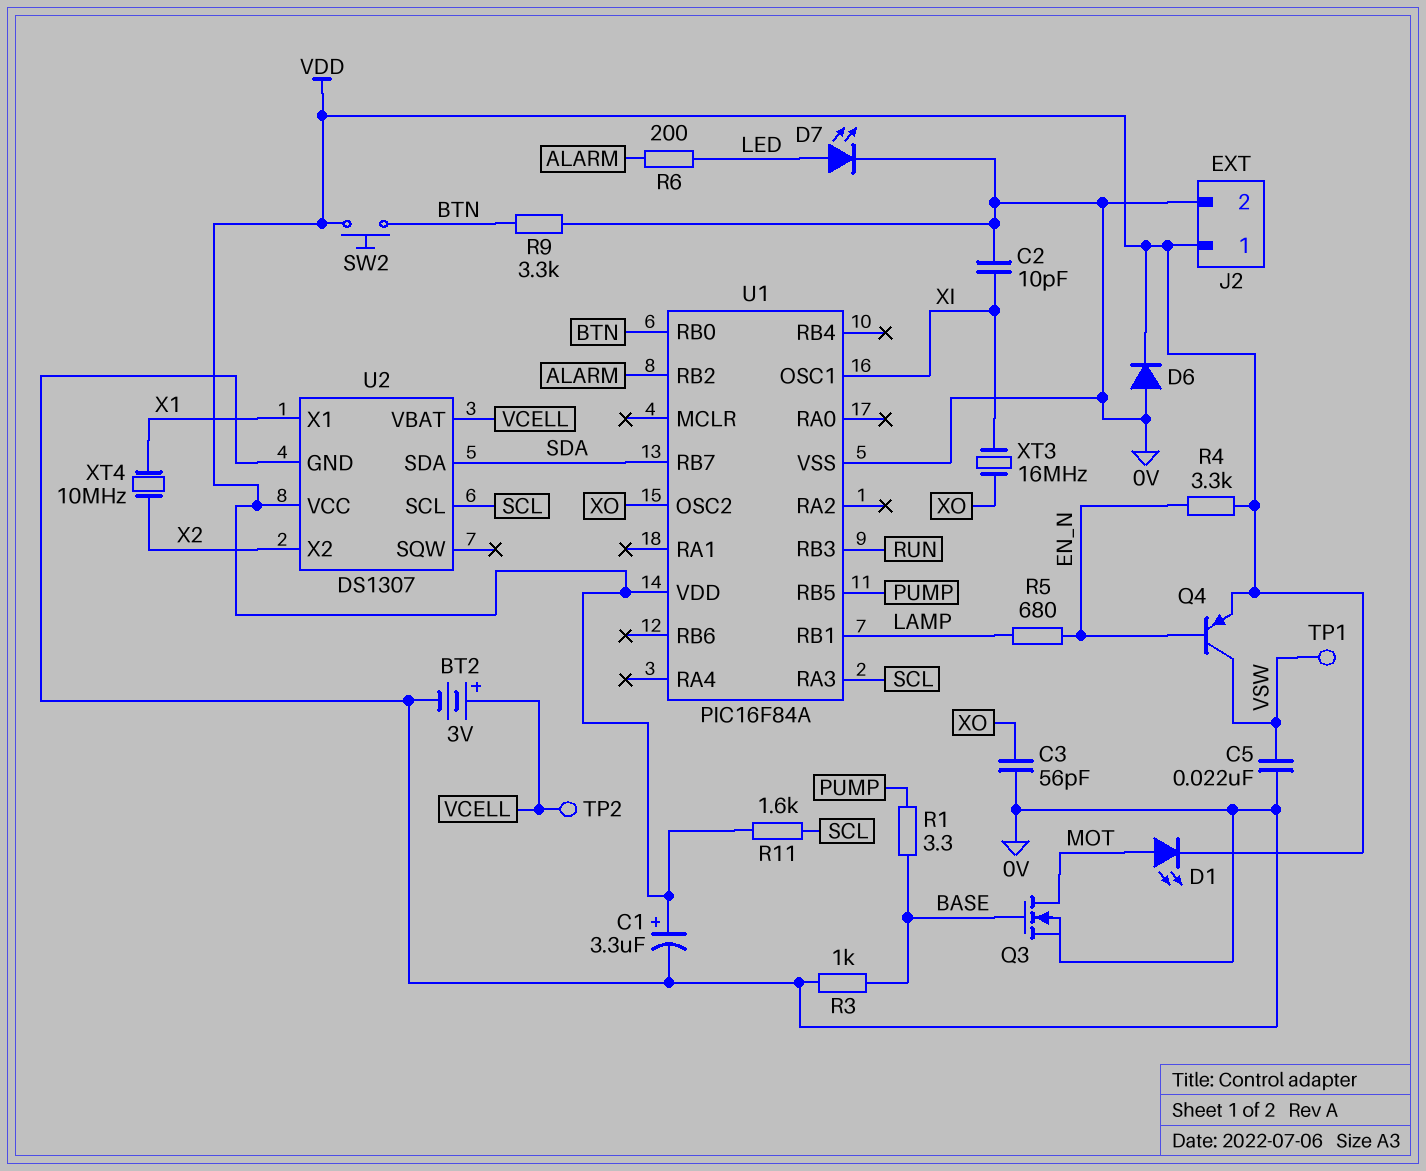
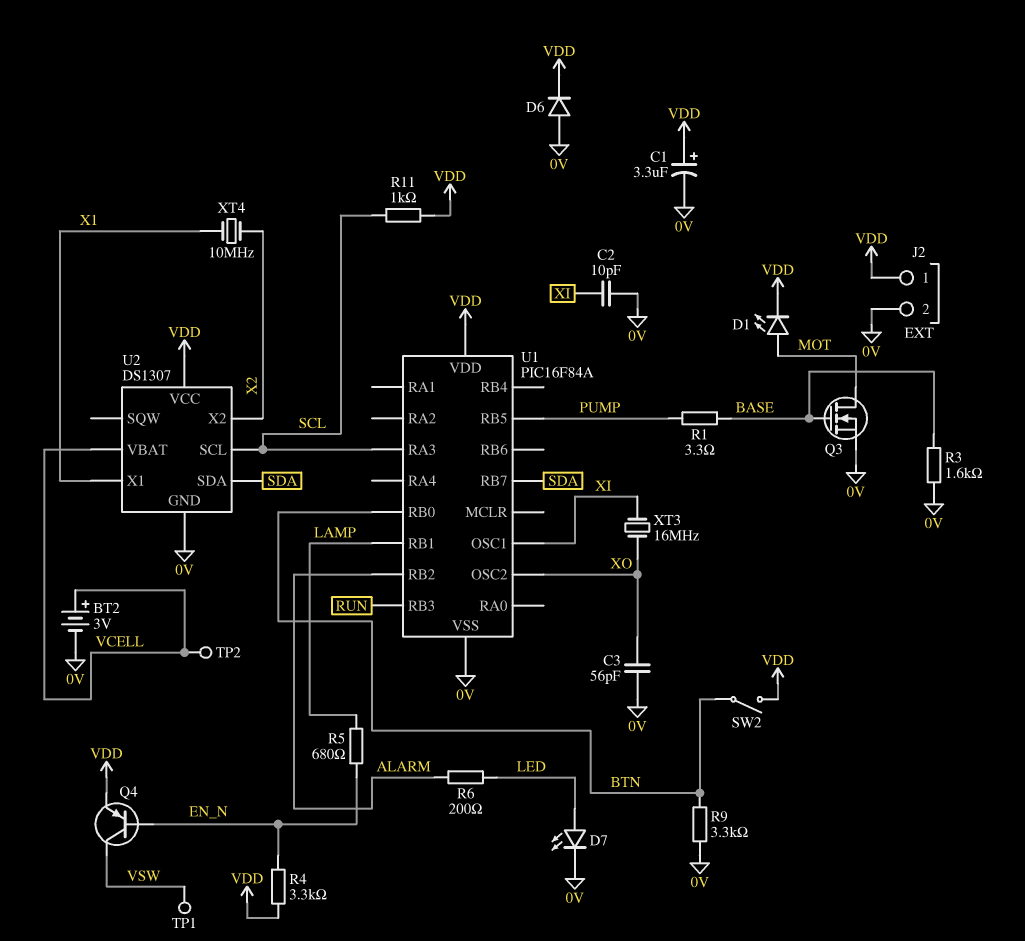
C5: 22nF (0V, VSW) -> none
R3: 1k (0V, BASE) -> 1.6k (0V, BASE)
R11: 1.6k (SCL, VDD) -> 1k (SCL, VDD)
SW2: button (BTN, VDD) -> switch (BTN, VDD)

